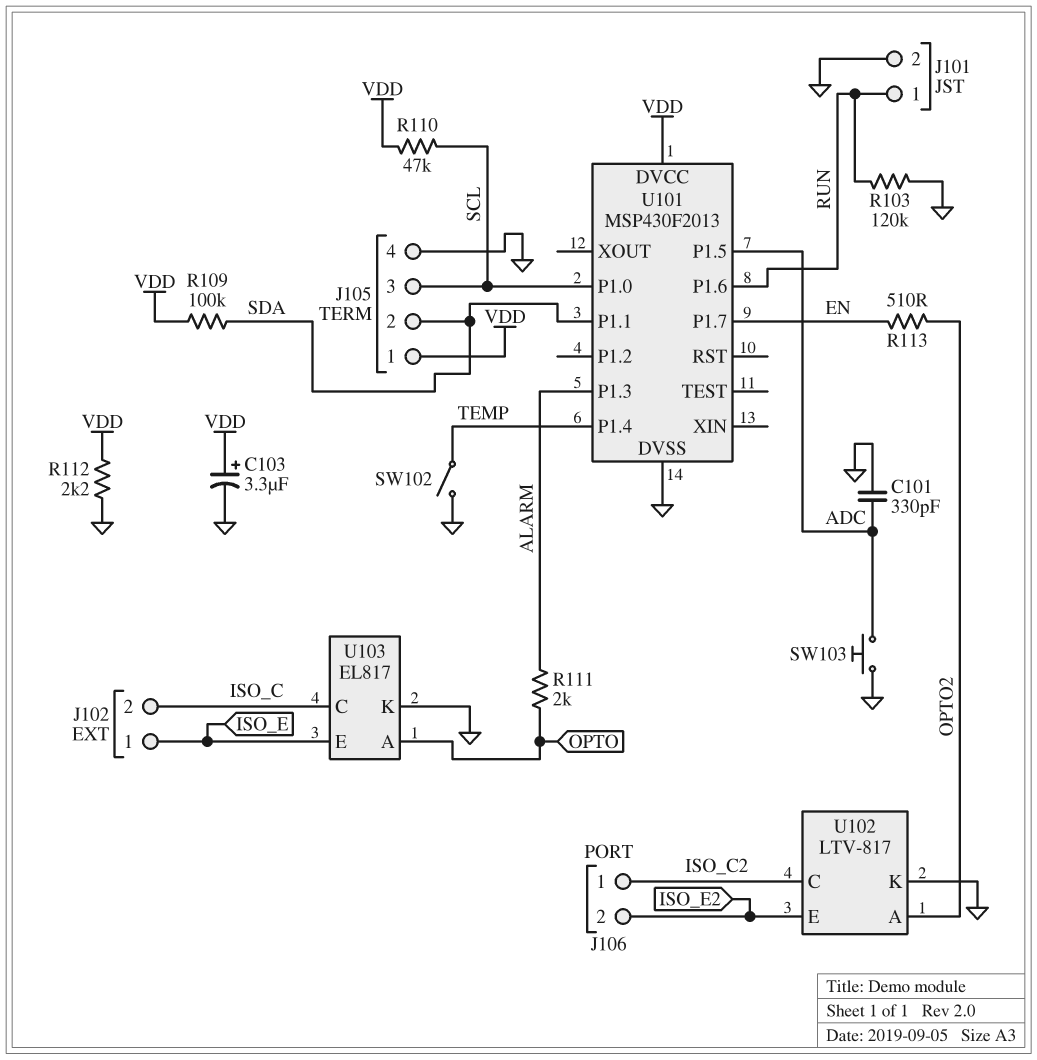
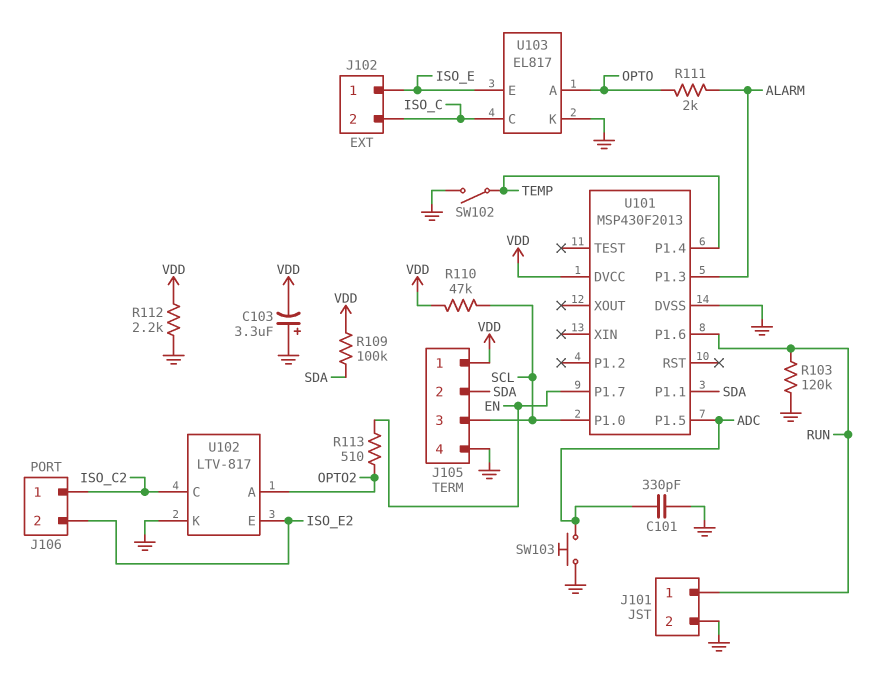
C103: 3.3uF (plus VDD, minus GND) -> 3.3uF (plus GND, minus VDD)

